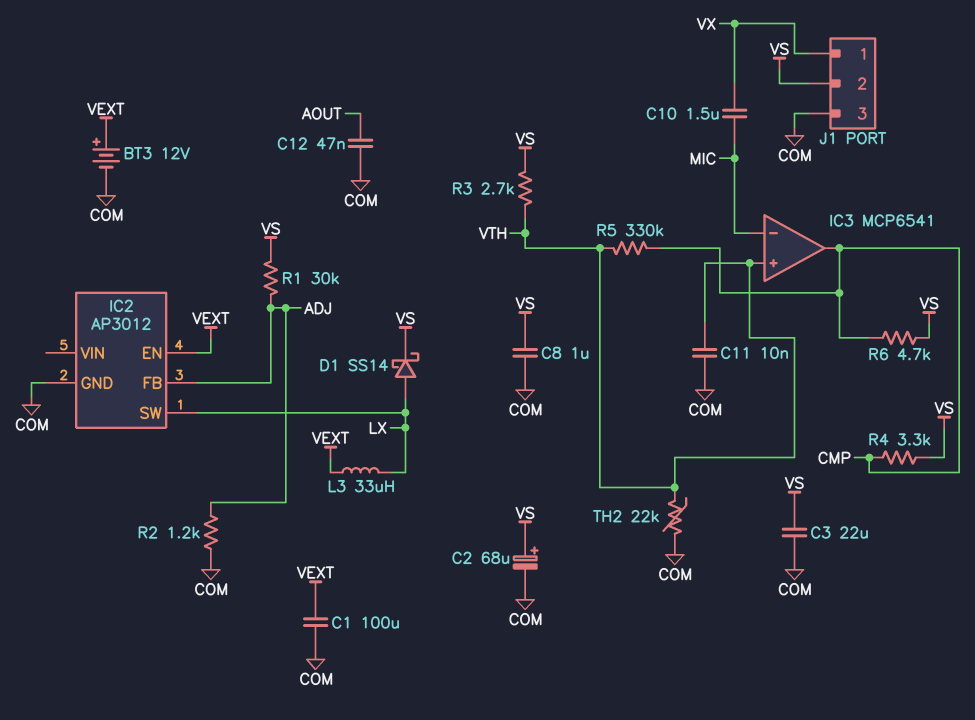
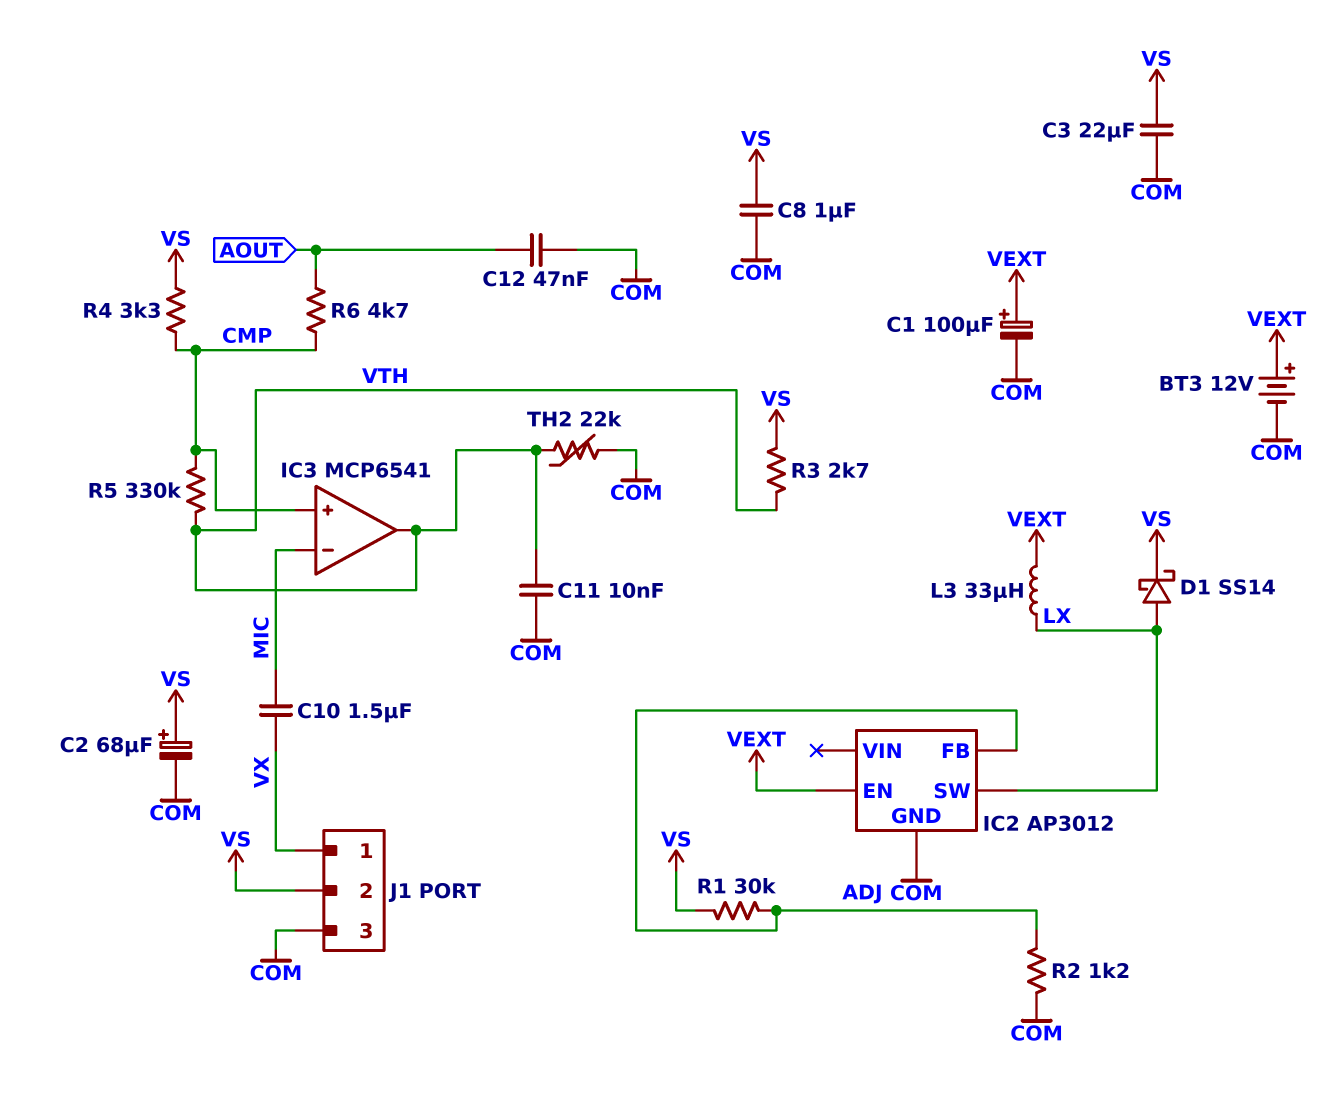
C1: 100uF (COM, VEXT) -> 100uF (plus VEXT, minus COM)
IC3 pin in+: VTH -> CMP
IC3 pin out: CMP -> VTH
R6: 4.7k (CMP, VS) -> 4.7k (AOUT, CMP)

